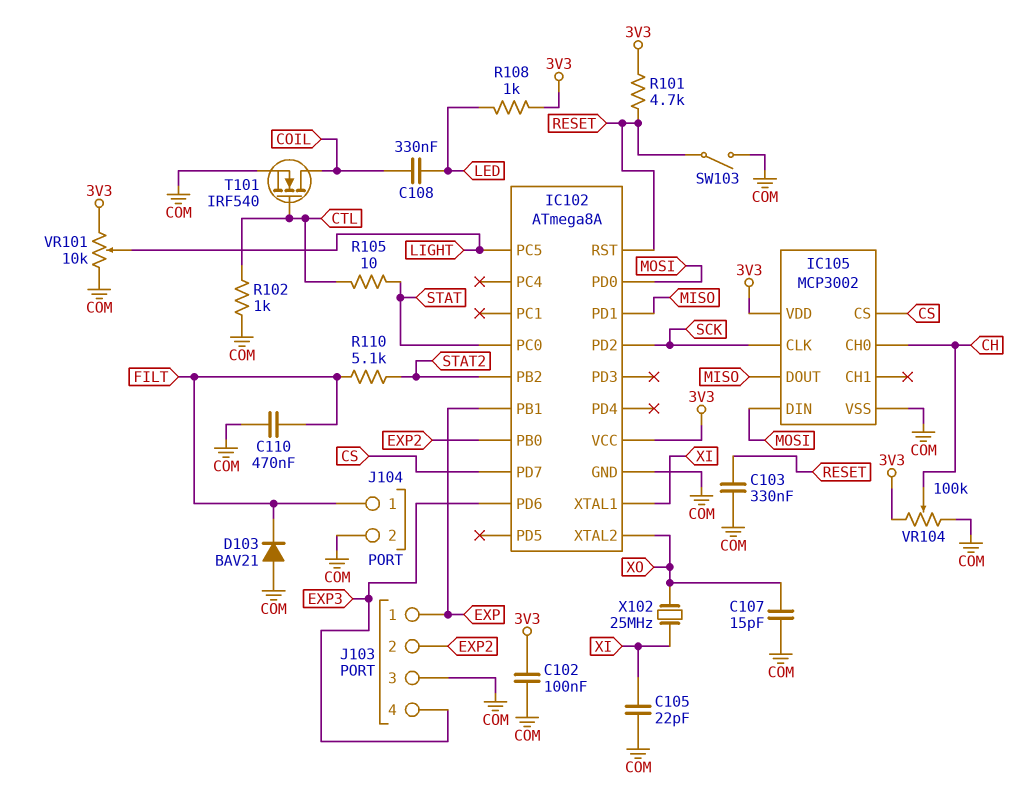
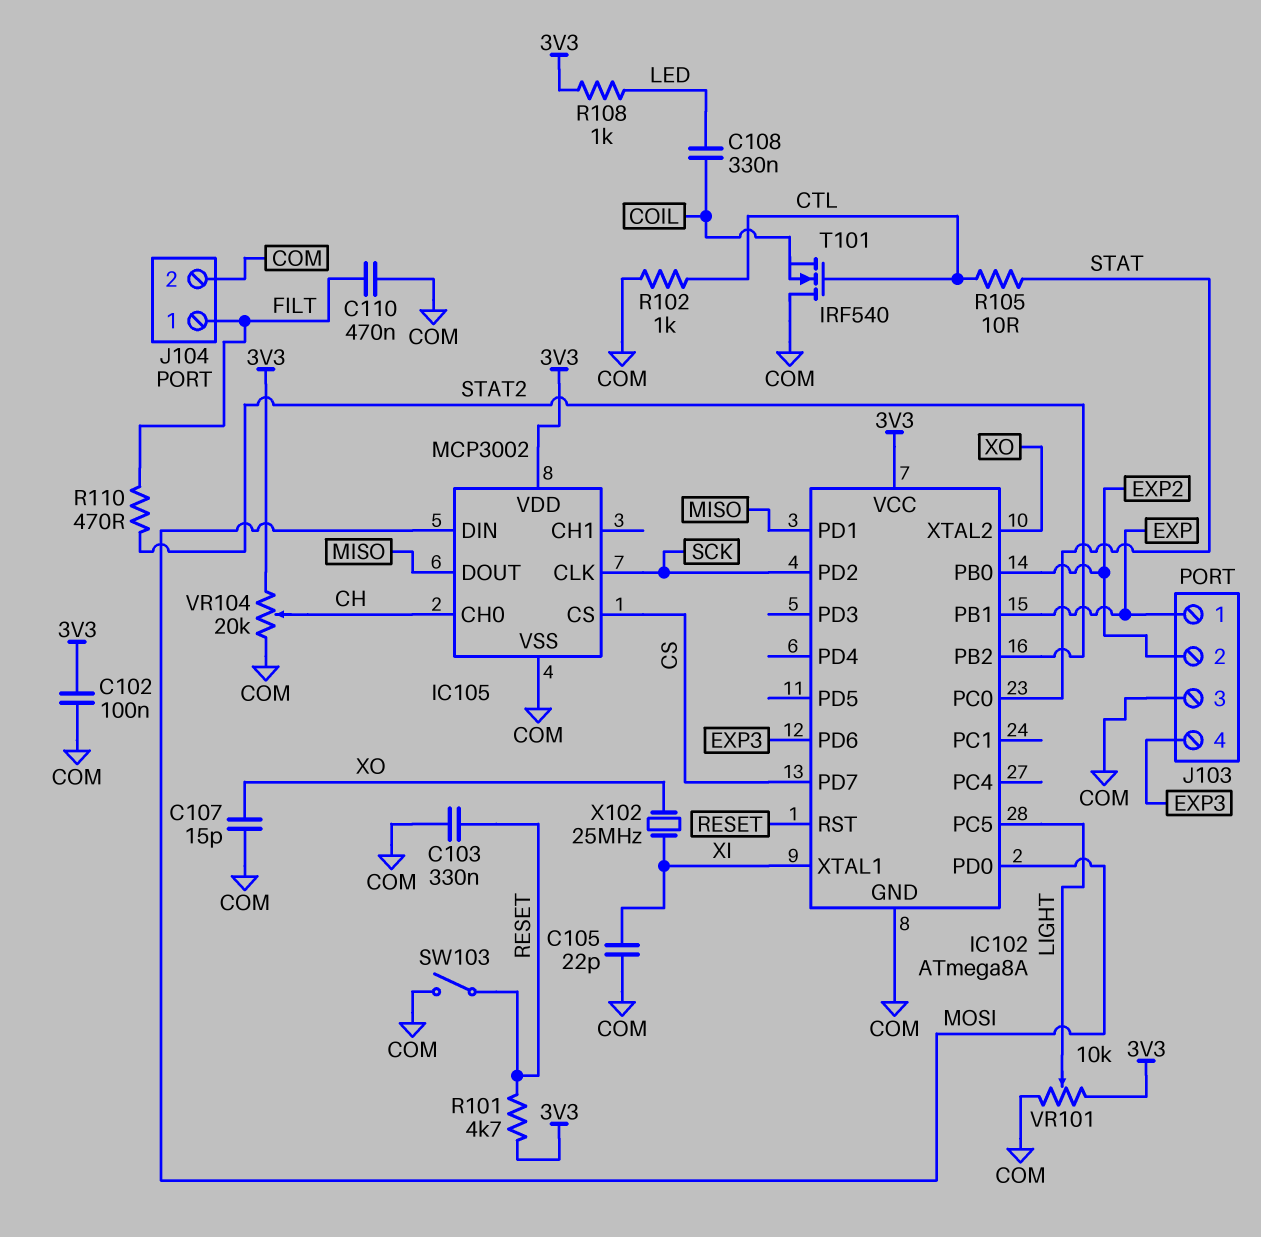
D103: diode BAV21 (A COM, K FILT) -> none
R110: 5.1k (FILT, STAT2) -> 470 (FILT, STAT2)
T101: NMOS IRF540 (G CTL, D COIL, S COM) -> NMOS IRF540 (G CTL, D COM, S COIL)
VR104: 100k (3V3, COM, wiper CH) -> 20k (3V3, COM, wiper CH)

